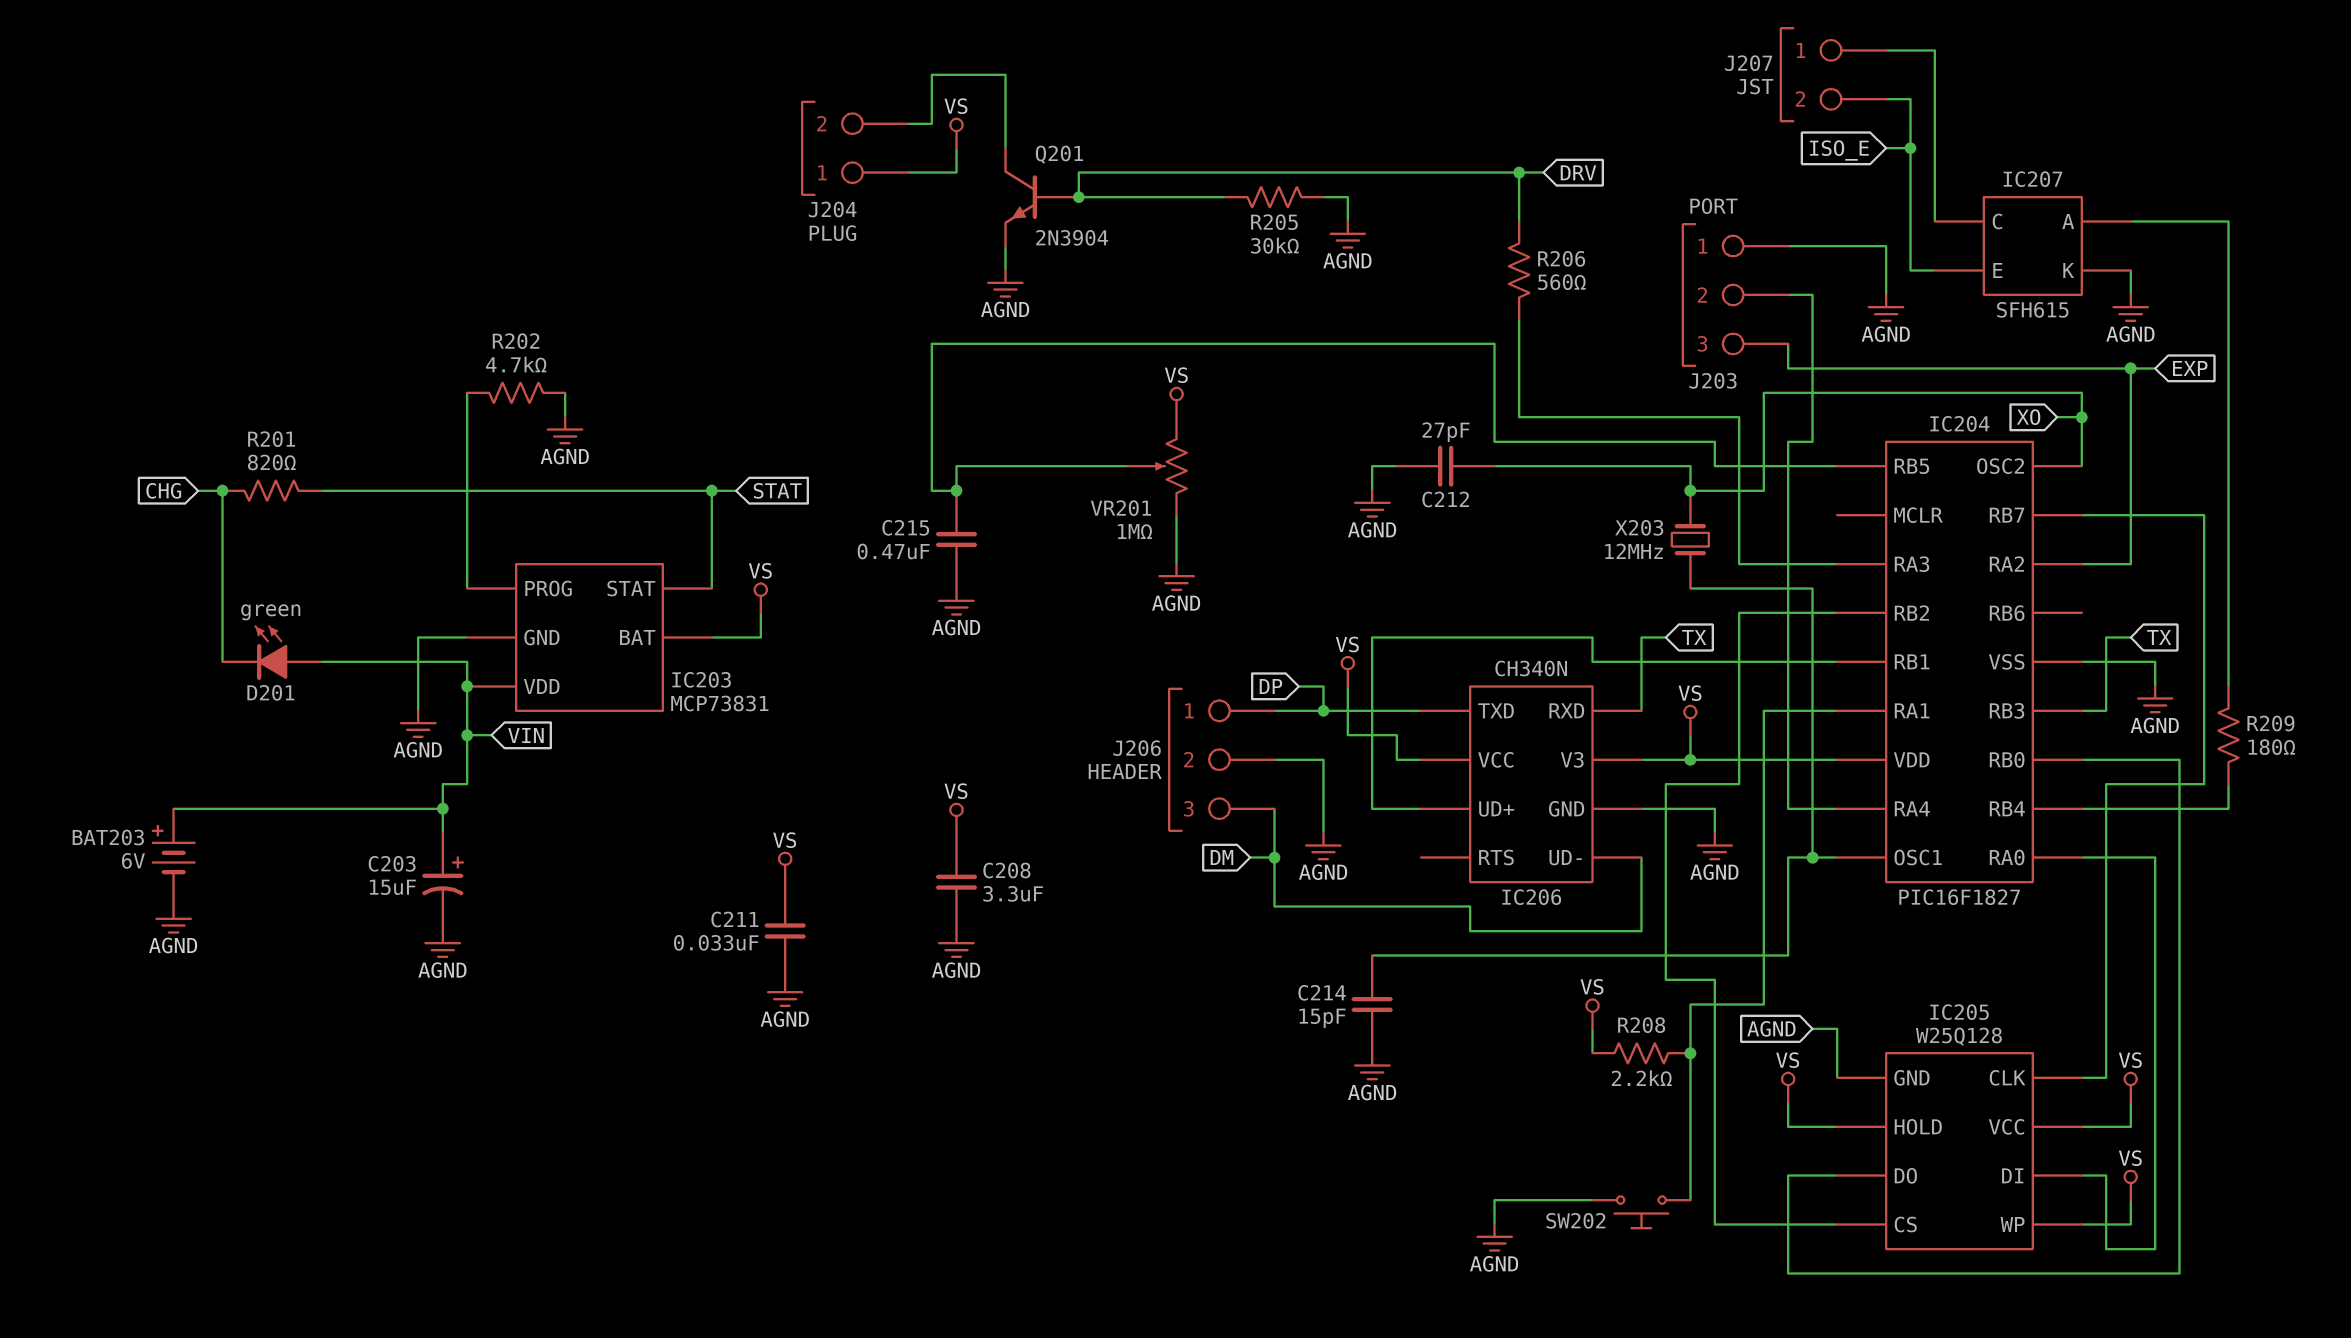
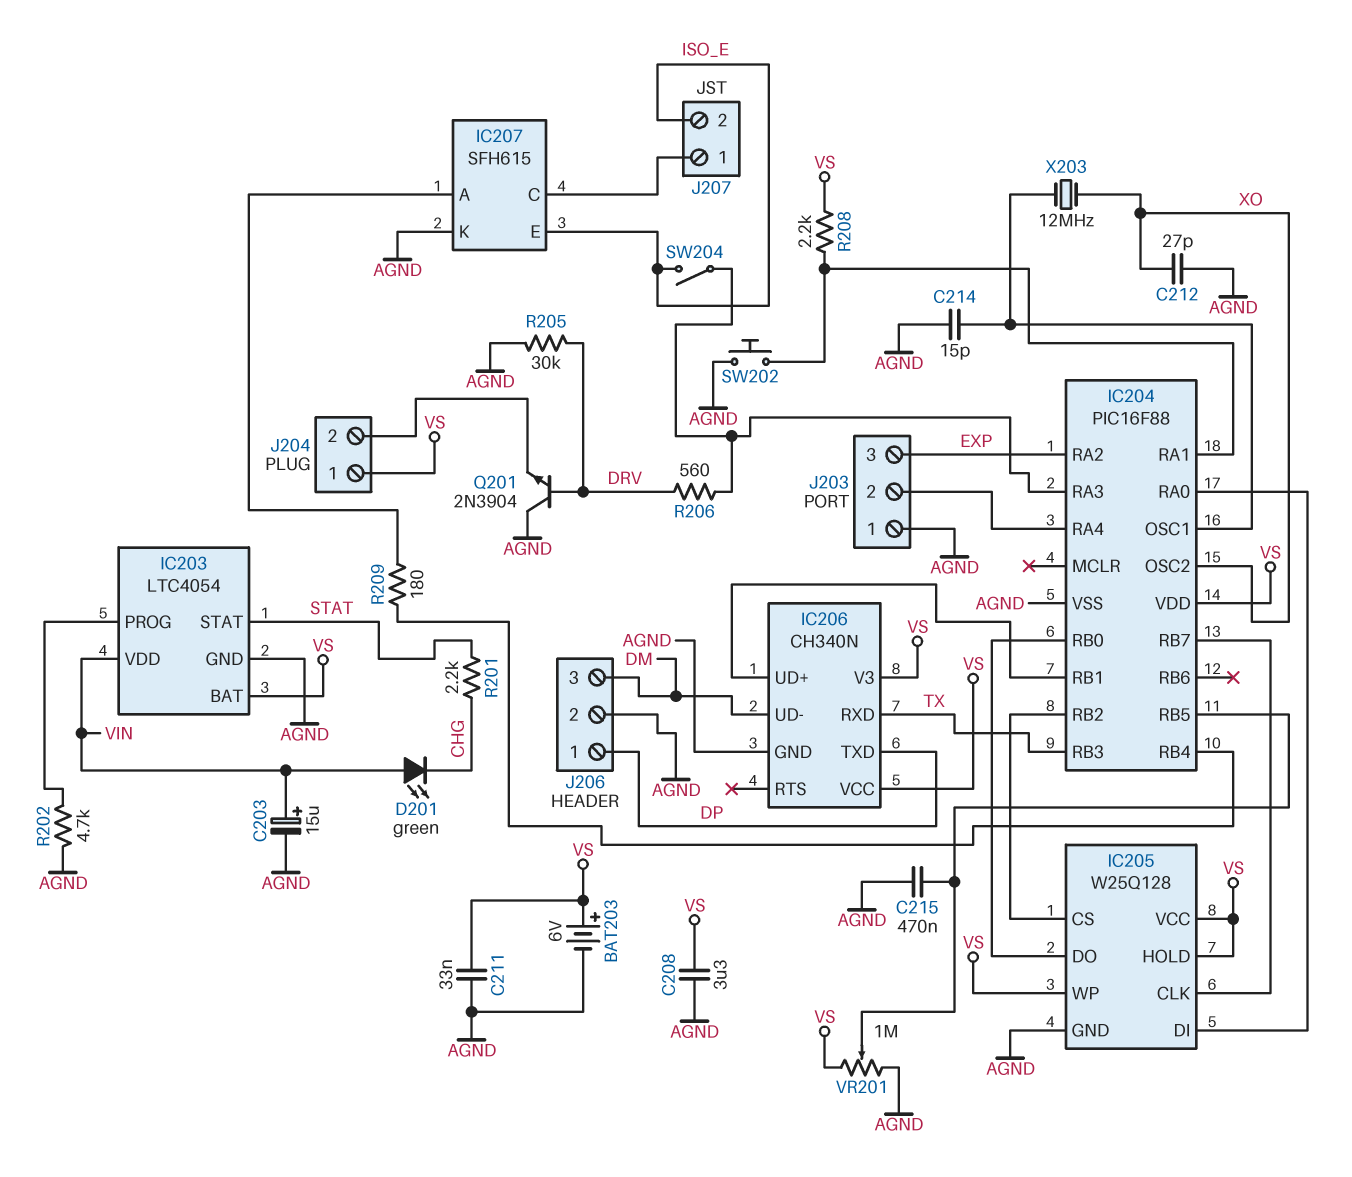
BAT203: 6V (plus VIN, minus AGND) -> 6V (plus VS, minus AGND)
IC203: MCP73831 -> LTC4054
IC204: PIC16F1827 -> PIC16F88
Q201: NPN 2N3904 (B DRV, C J204/2, E AGND) -> NPN 2N3904 (B DRV, C AGND, E J204/2)
R201: 820 (CHG, STAT) -> 2.2k (CHG, STAT)
SW204: none -> switch (IC204/RA3, ISO_E)

